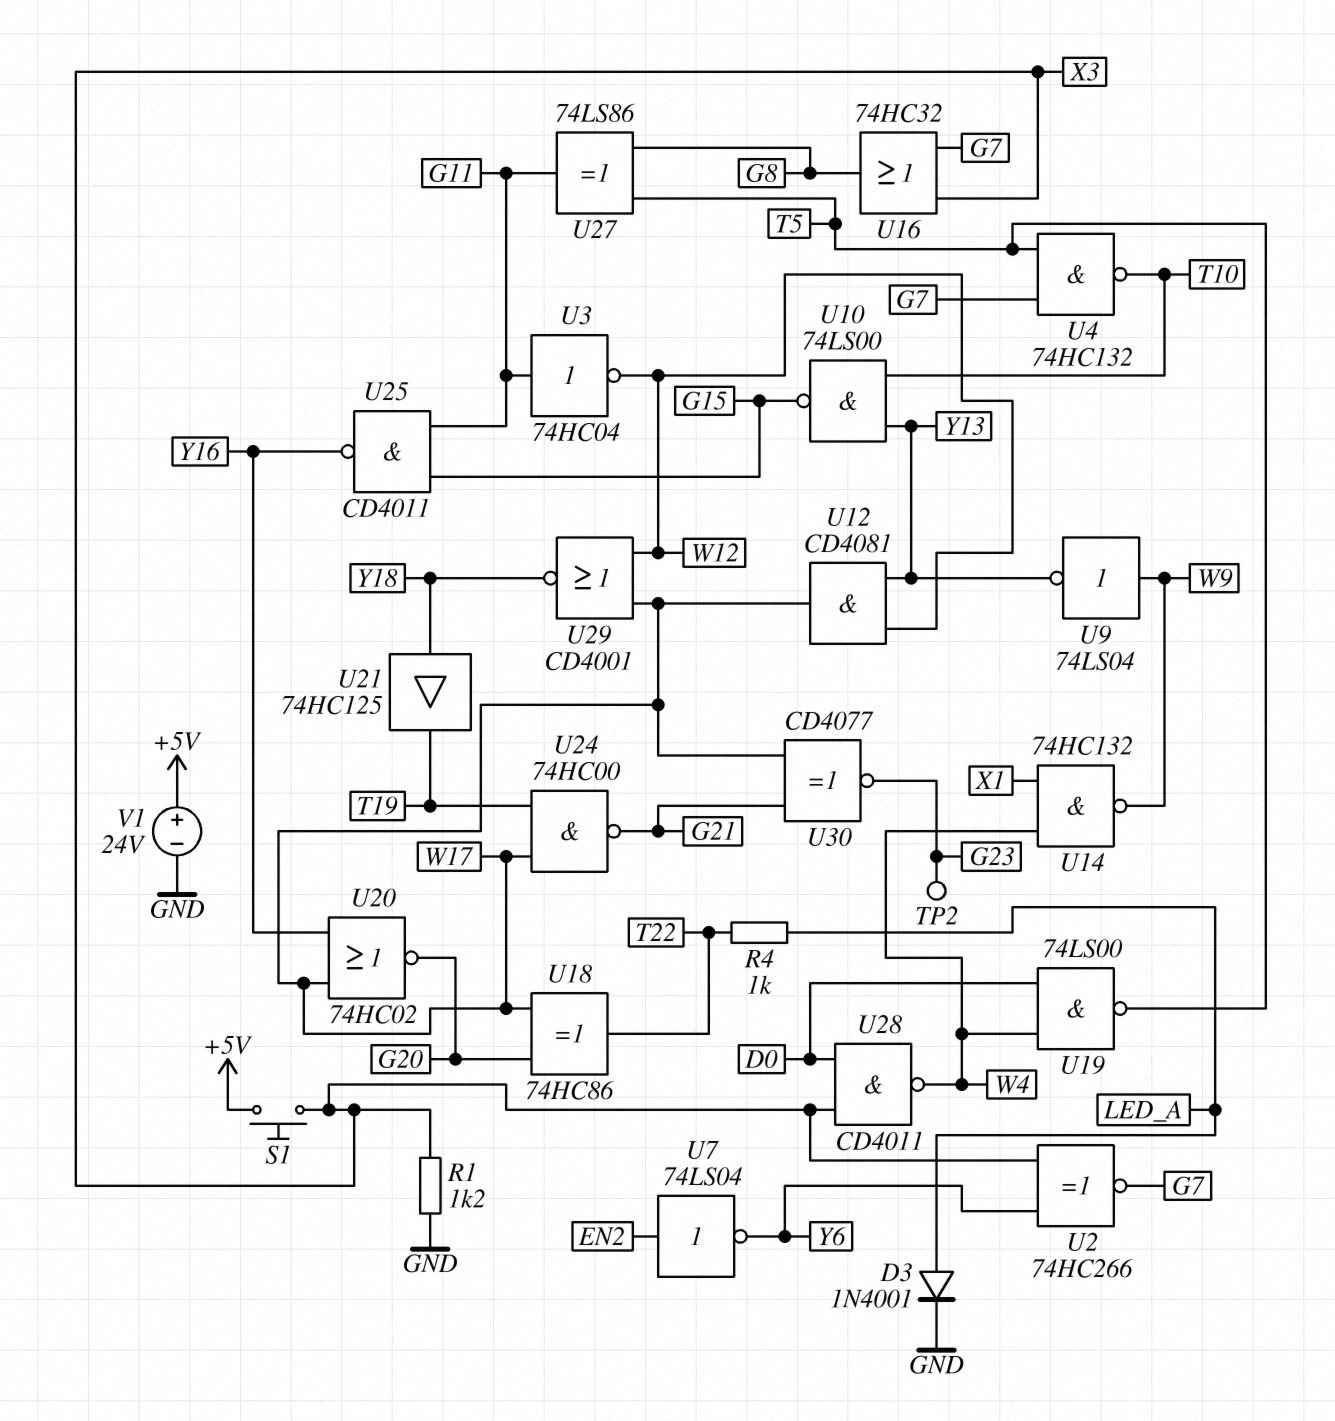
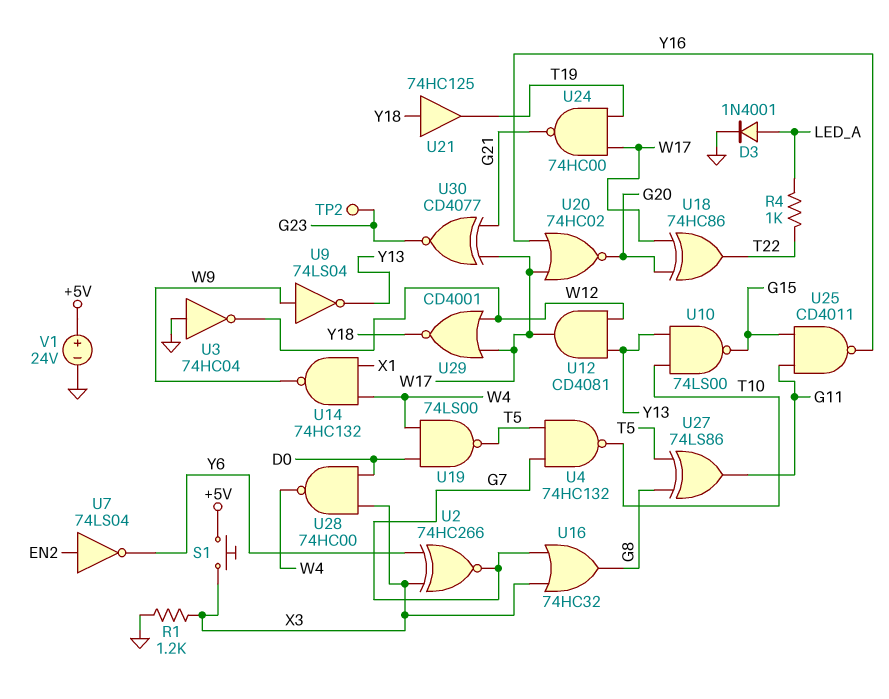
U3: NOT 74HC04 (in G11, out W12) -> NOT 74HC04 (in GND, out W12)
U28: NAND CD4011 (in D0, in X3, out W4) -> NAND 74HC00 (in D0, in X3, out W4)

